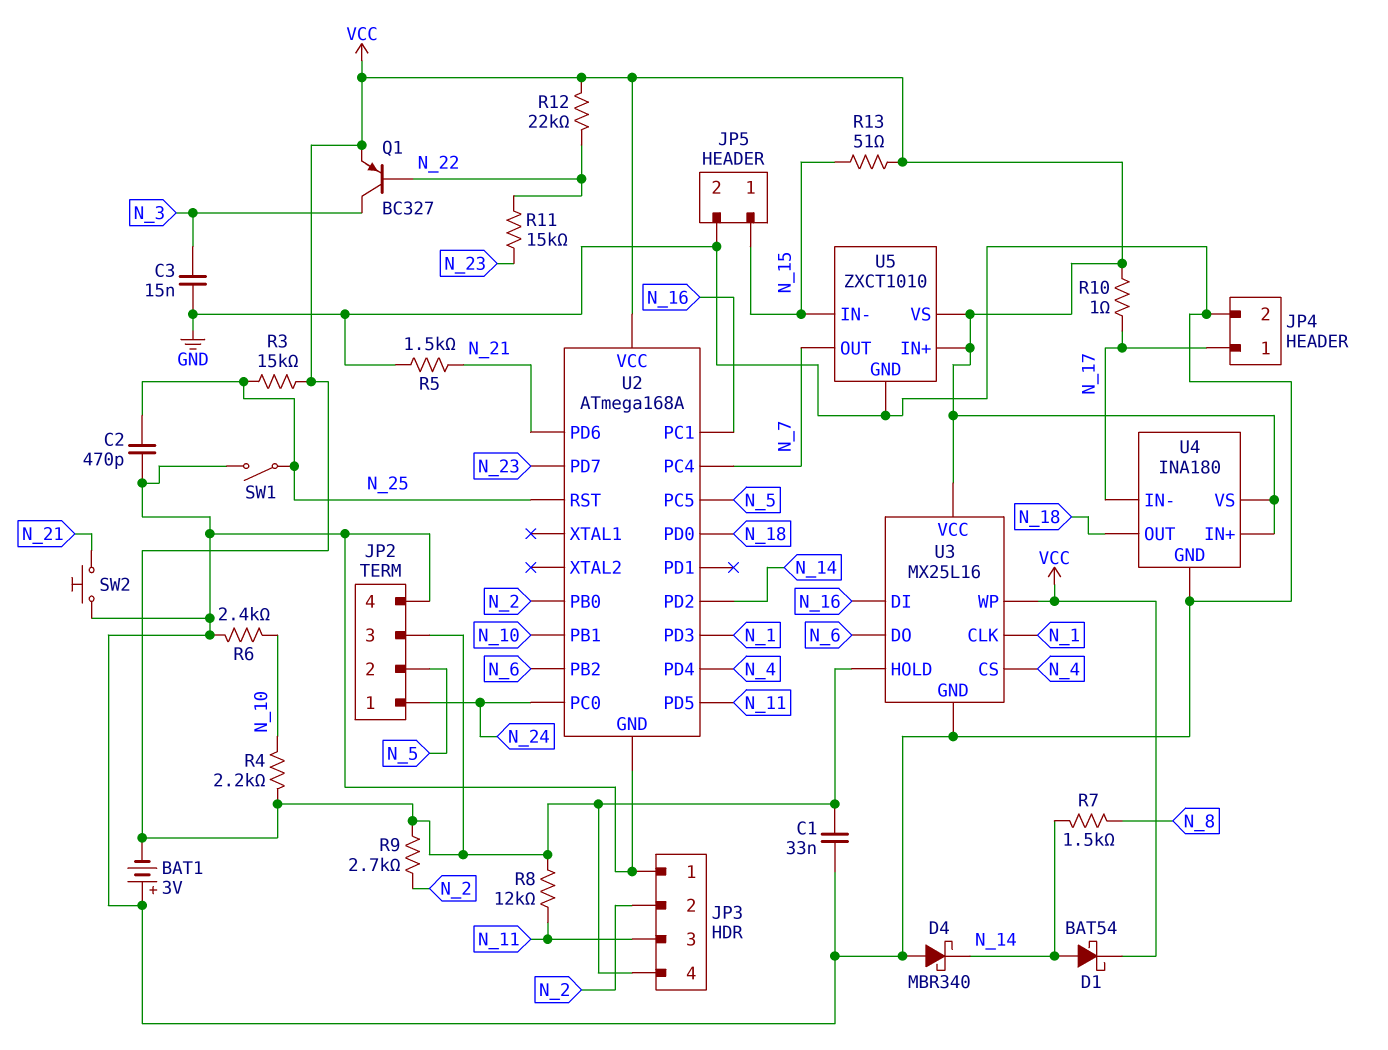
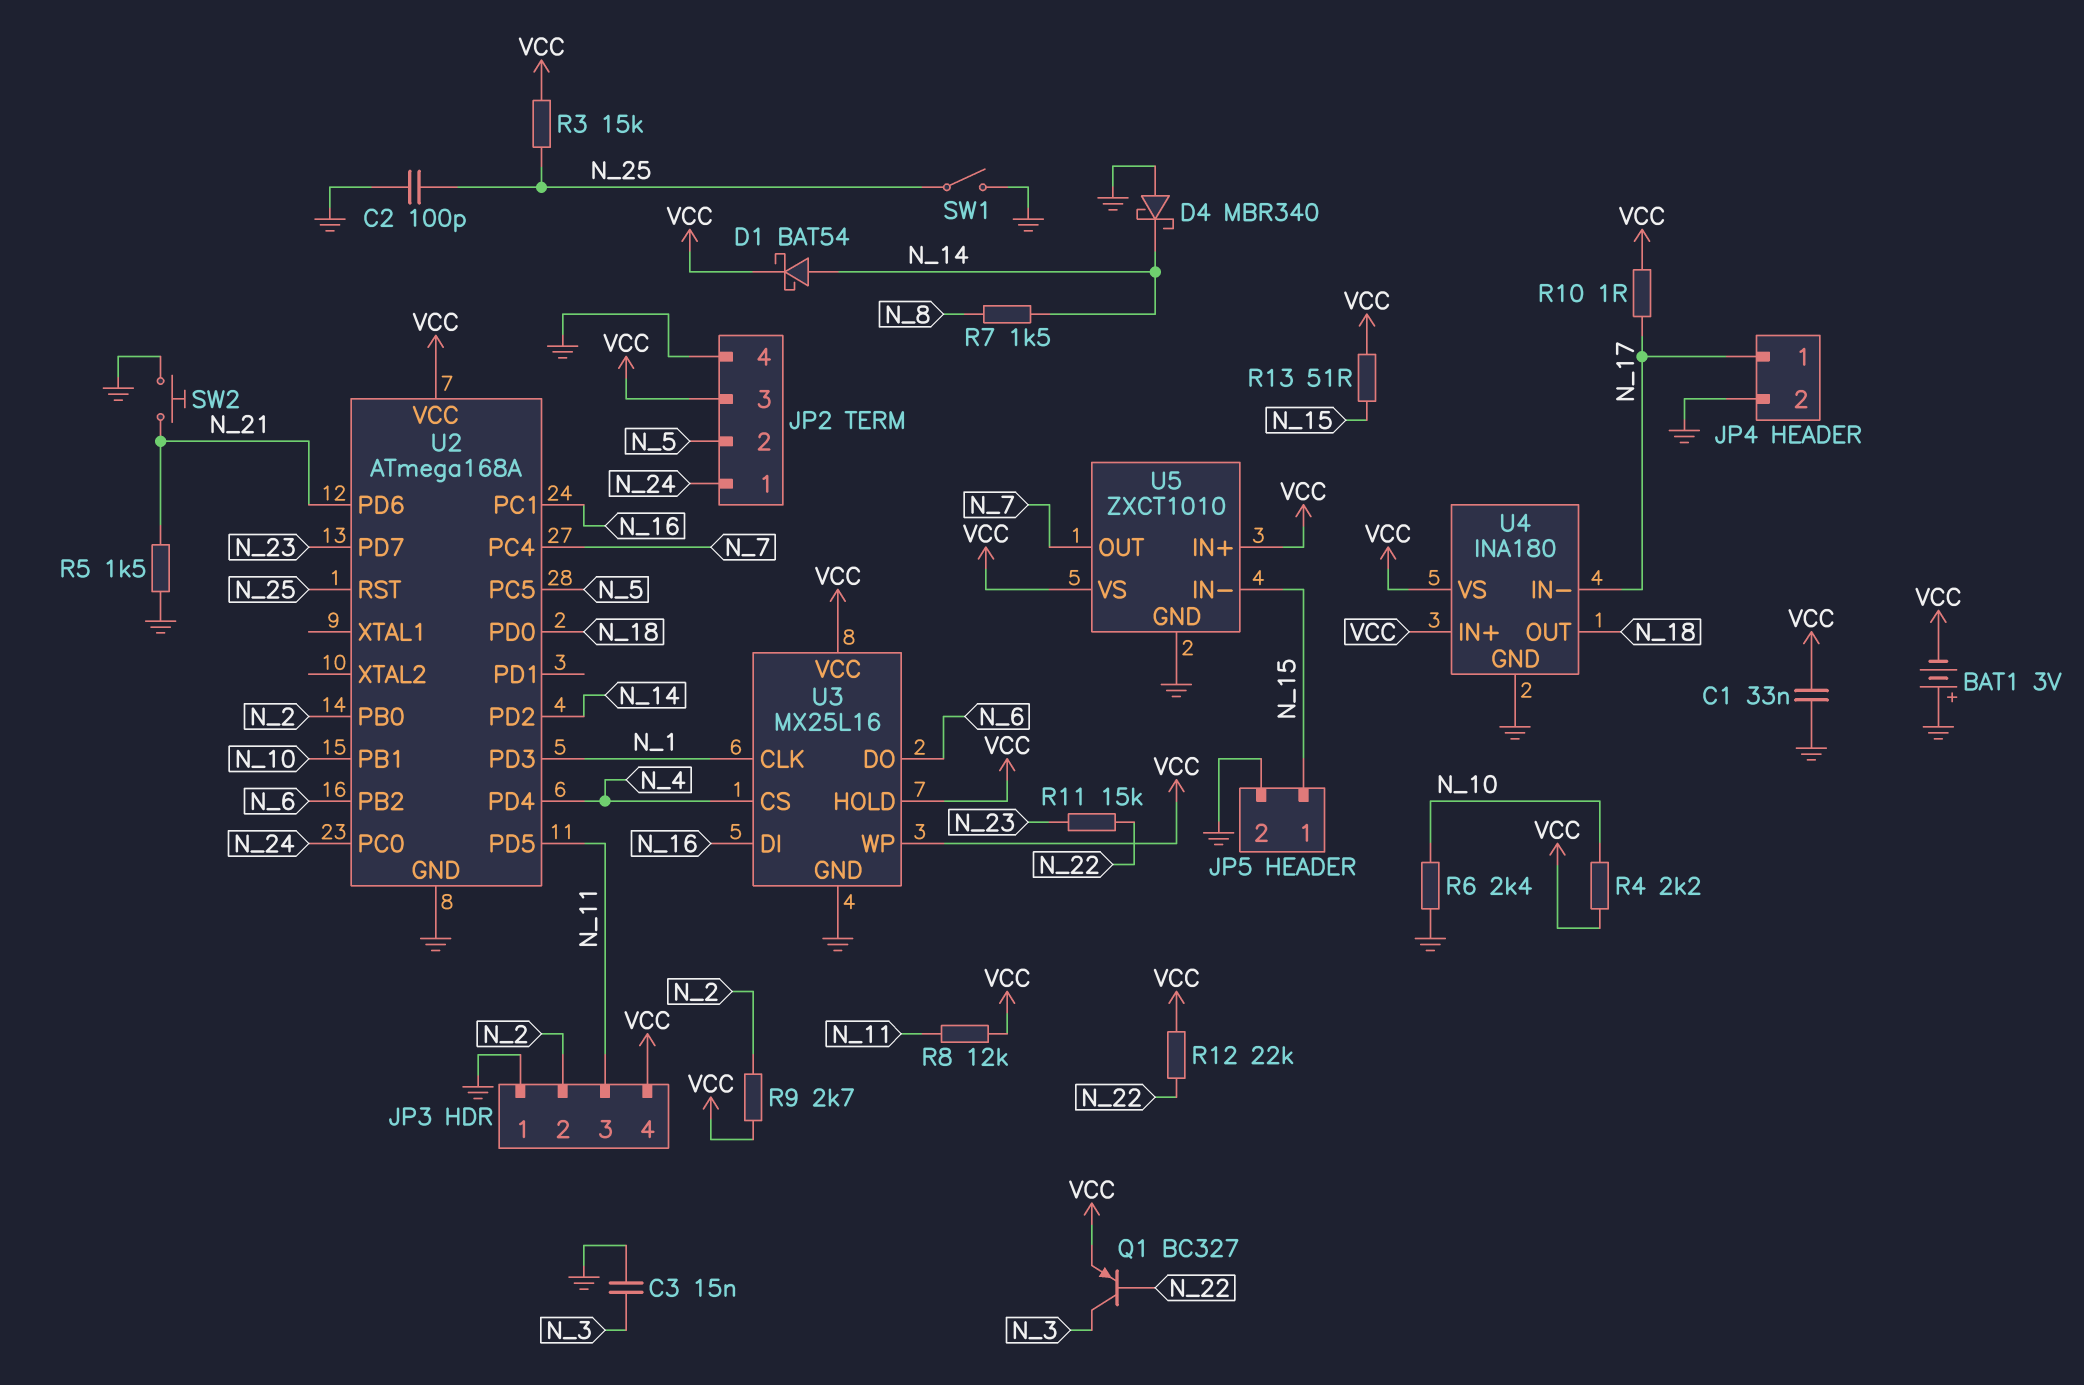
C2: 470pF (GND, N_25) -> 100pF (GND, N_25)

